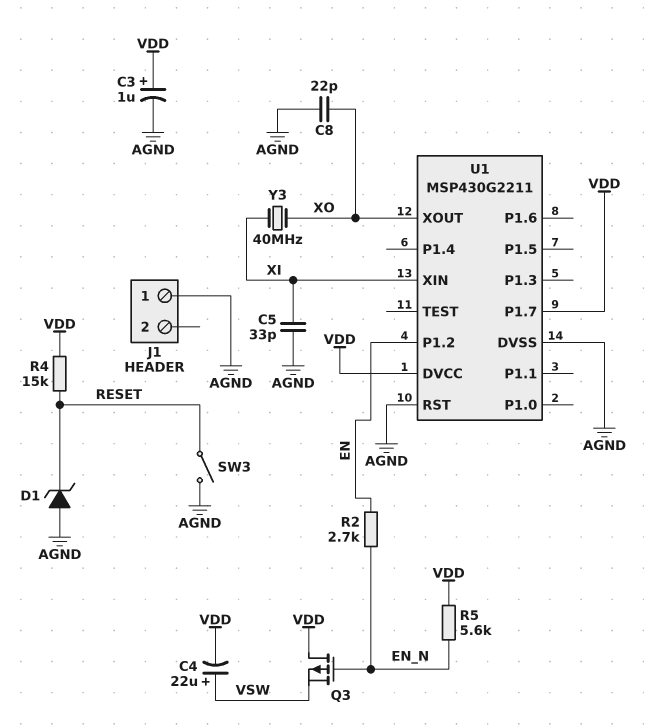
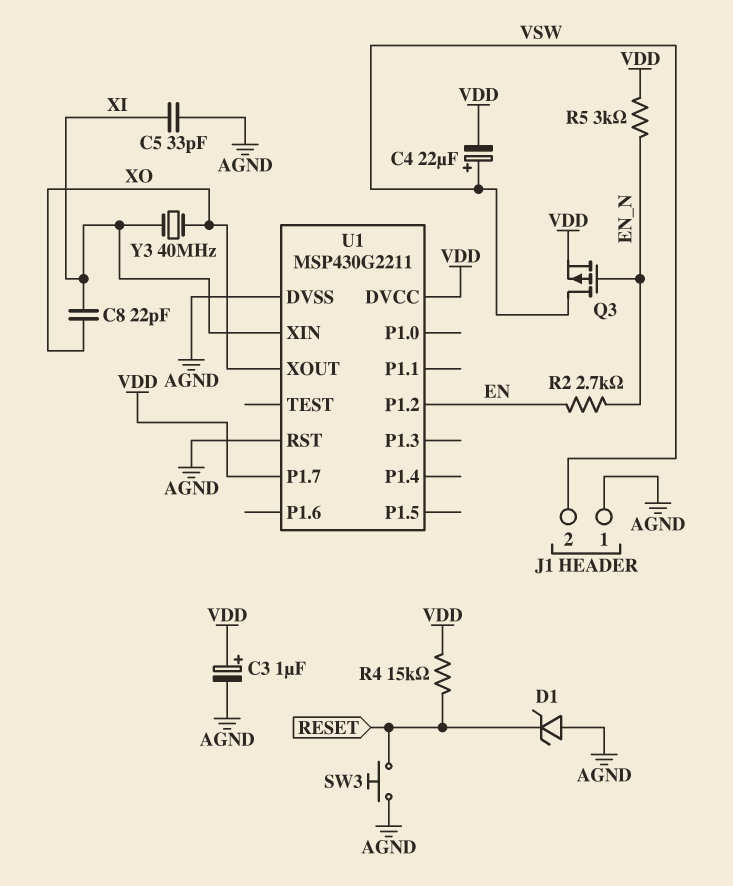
C8: 22pF (AGND, XO) -> 22pF (XI, XO)
J1 pin 2: none -> VSW
Q3: PMOS (G EN_N, D VDD, S VSW) -> PMOS (G EN_N, D VSW, S VDD)
R5: 5.6k (EN_N, VDD) -> 3k (EN_N, VDD)
SW3: switch (AGND, RESET) -> button (AGND, RESET)

